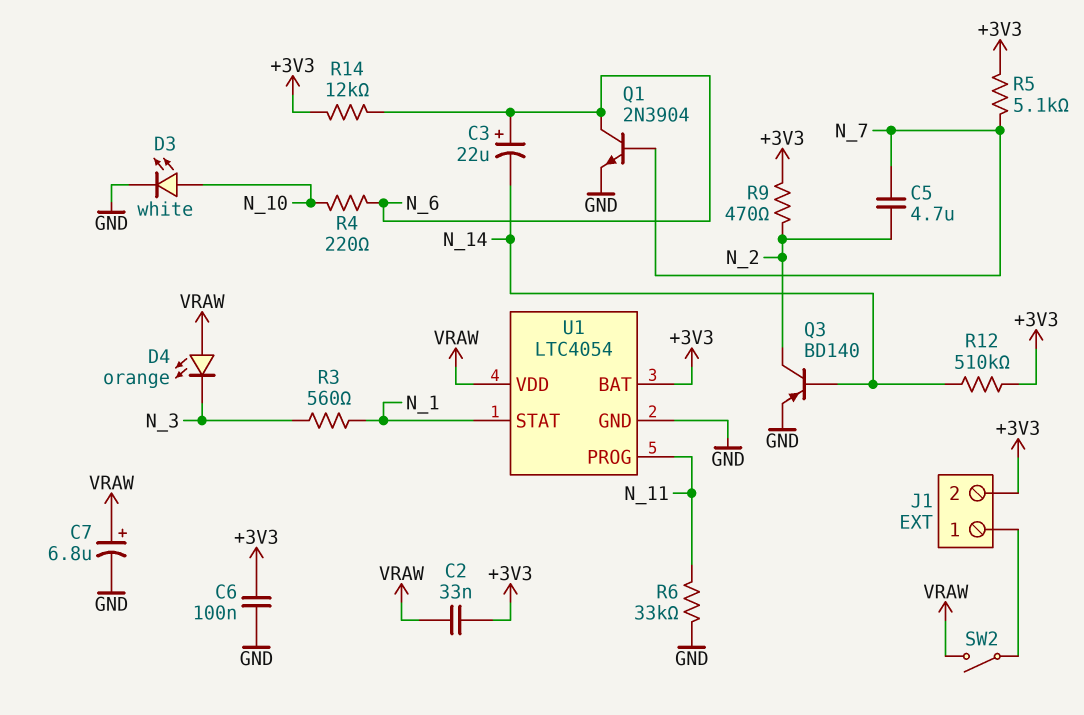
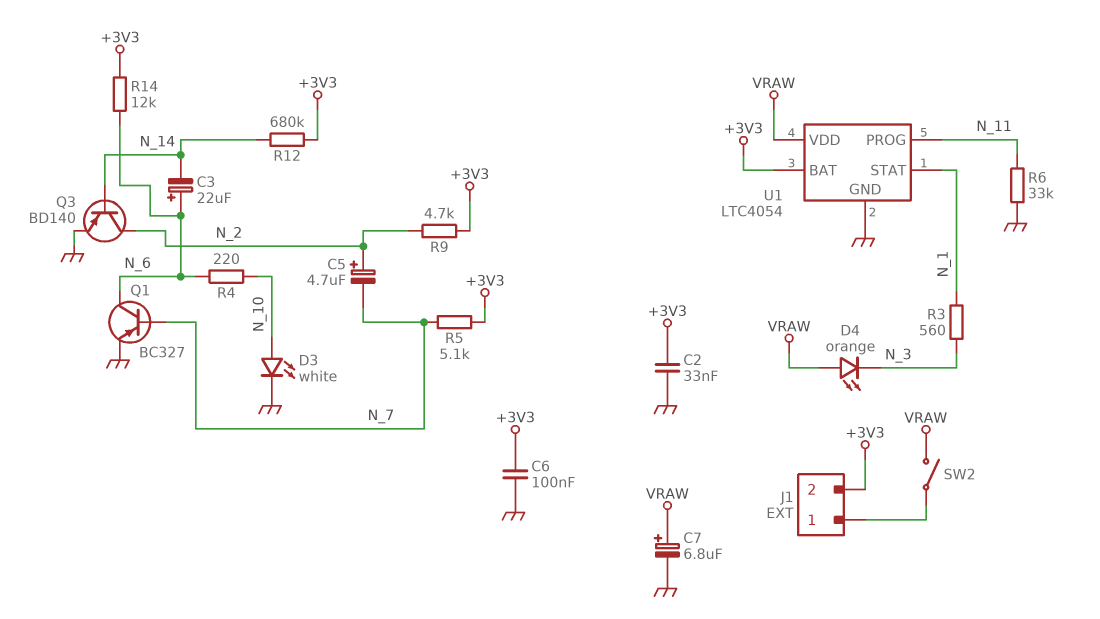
C2: 33nF (+3V3, VRAW) -> 33nF (+3V3, GND)
C5: 4.7uF (N_2, N_7) -> 4.7uF (plus N_2, minus N_7)
Q1: NPN 2N3904 (B N_7, C N_6, E GND) -> PNP BC327 (B N_7, C N_6, E GND)
R9: 470 (+3V3, N_2) -> 4.7k (+3V3, N_2)
R12: 510k (+3V3, N_14) -> 680k (+3V3, N_14)

